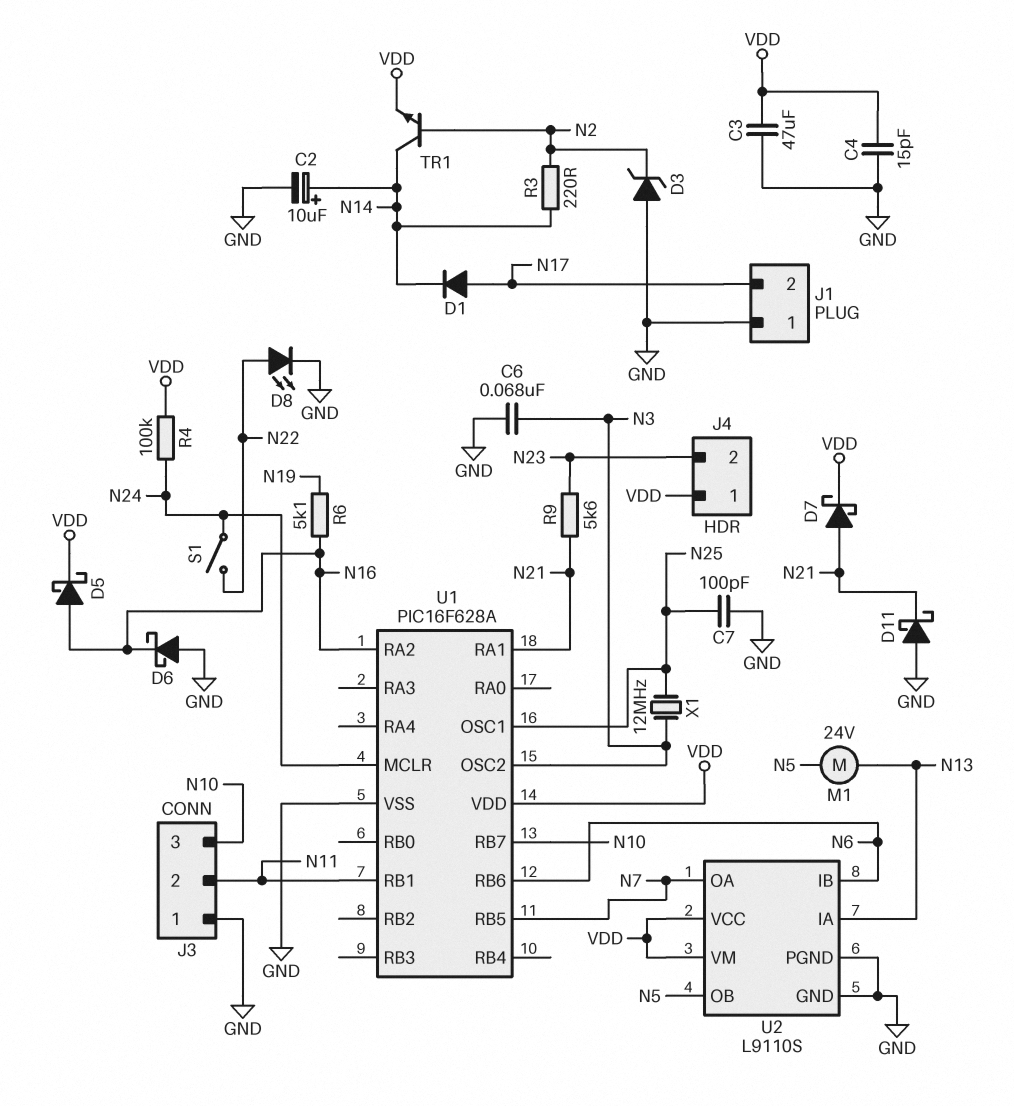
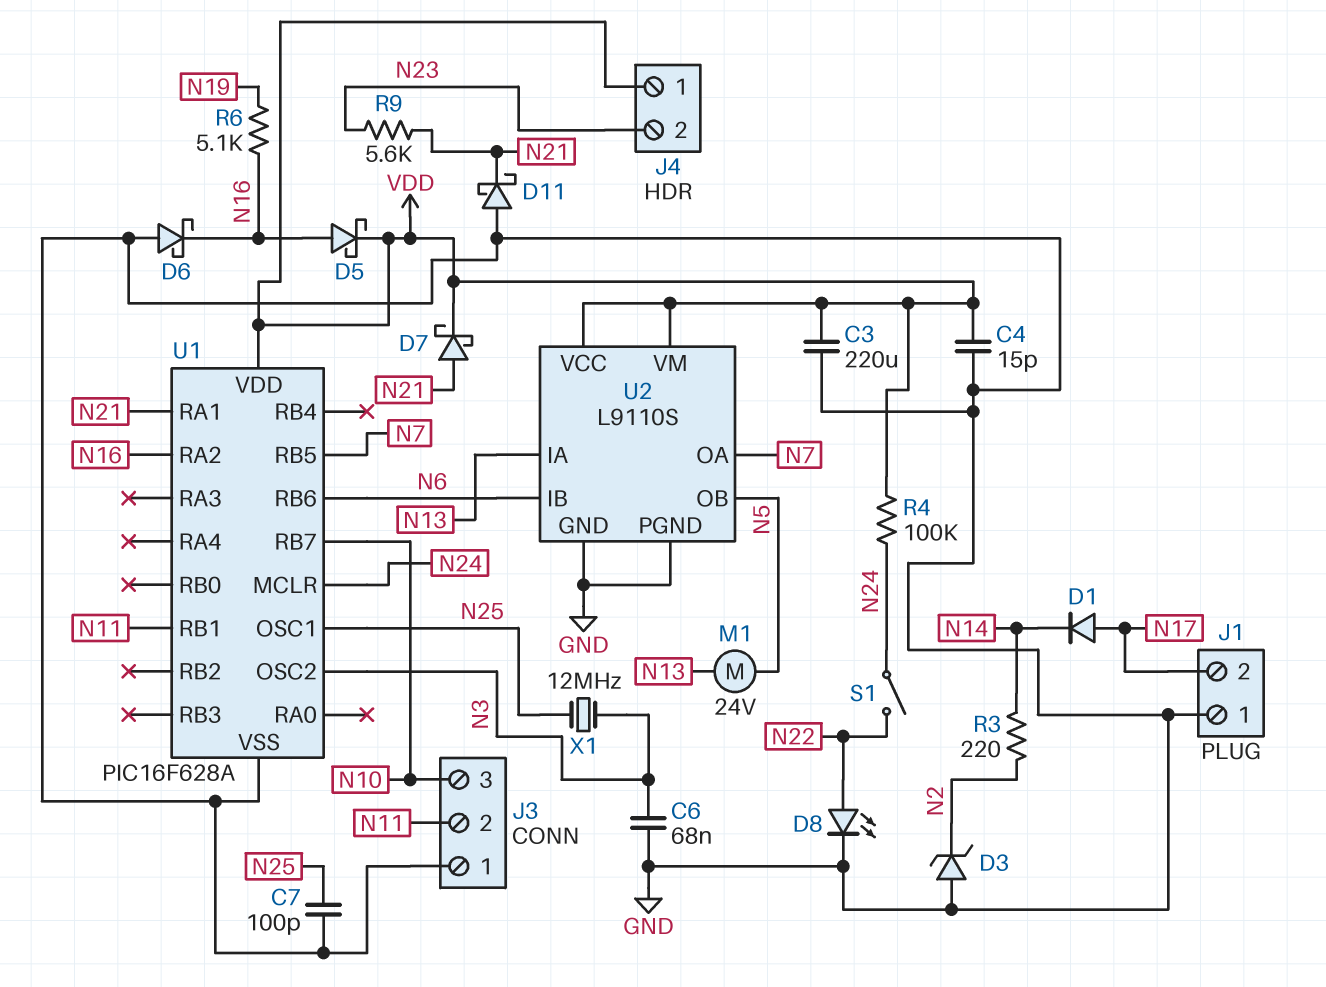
C2: 10uF (plus N14, minus GND) -> none
C3: 47uF (GND, VDD) -> 220uF (GND, VDD)
TR1: NPN (B N2, C N14, E VDD) -> none

